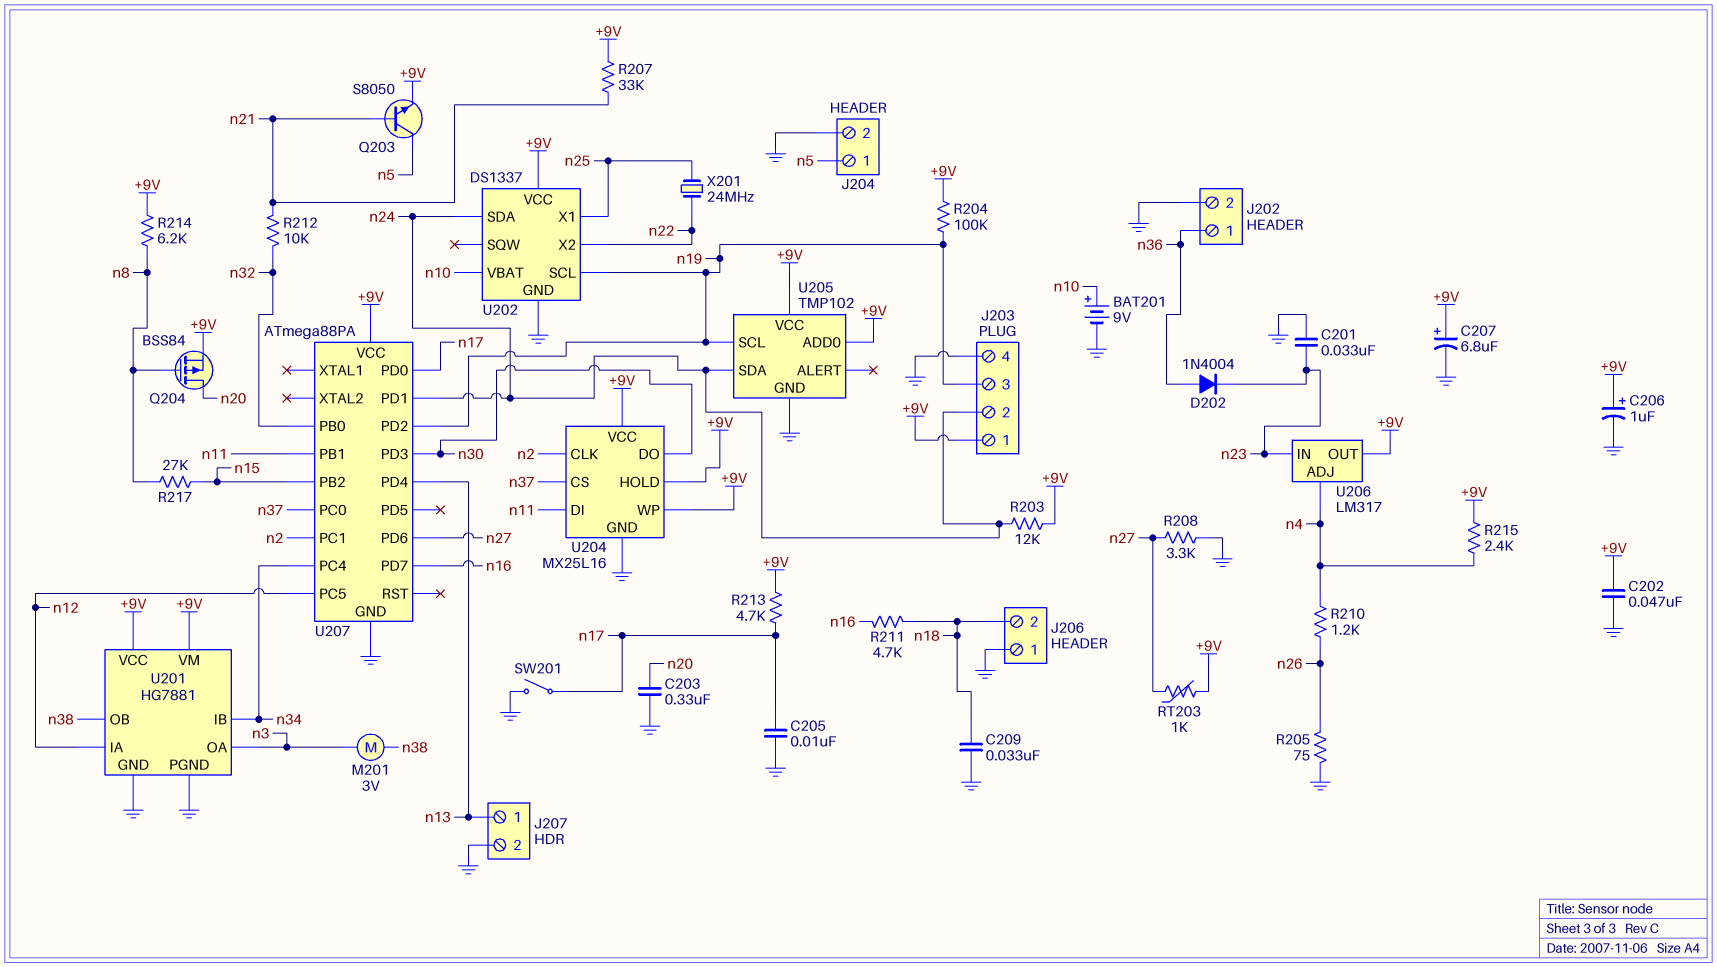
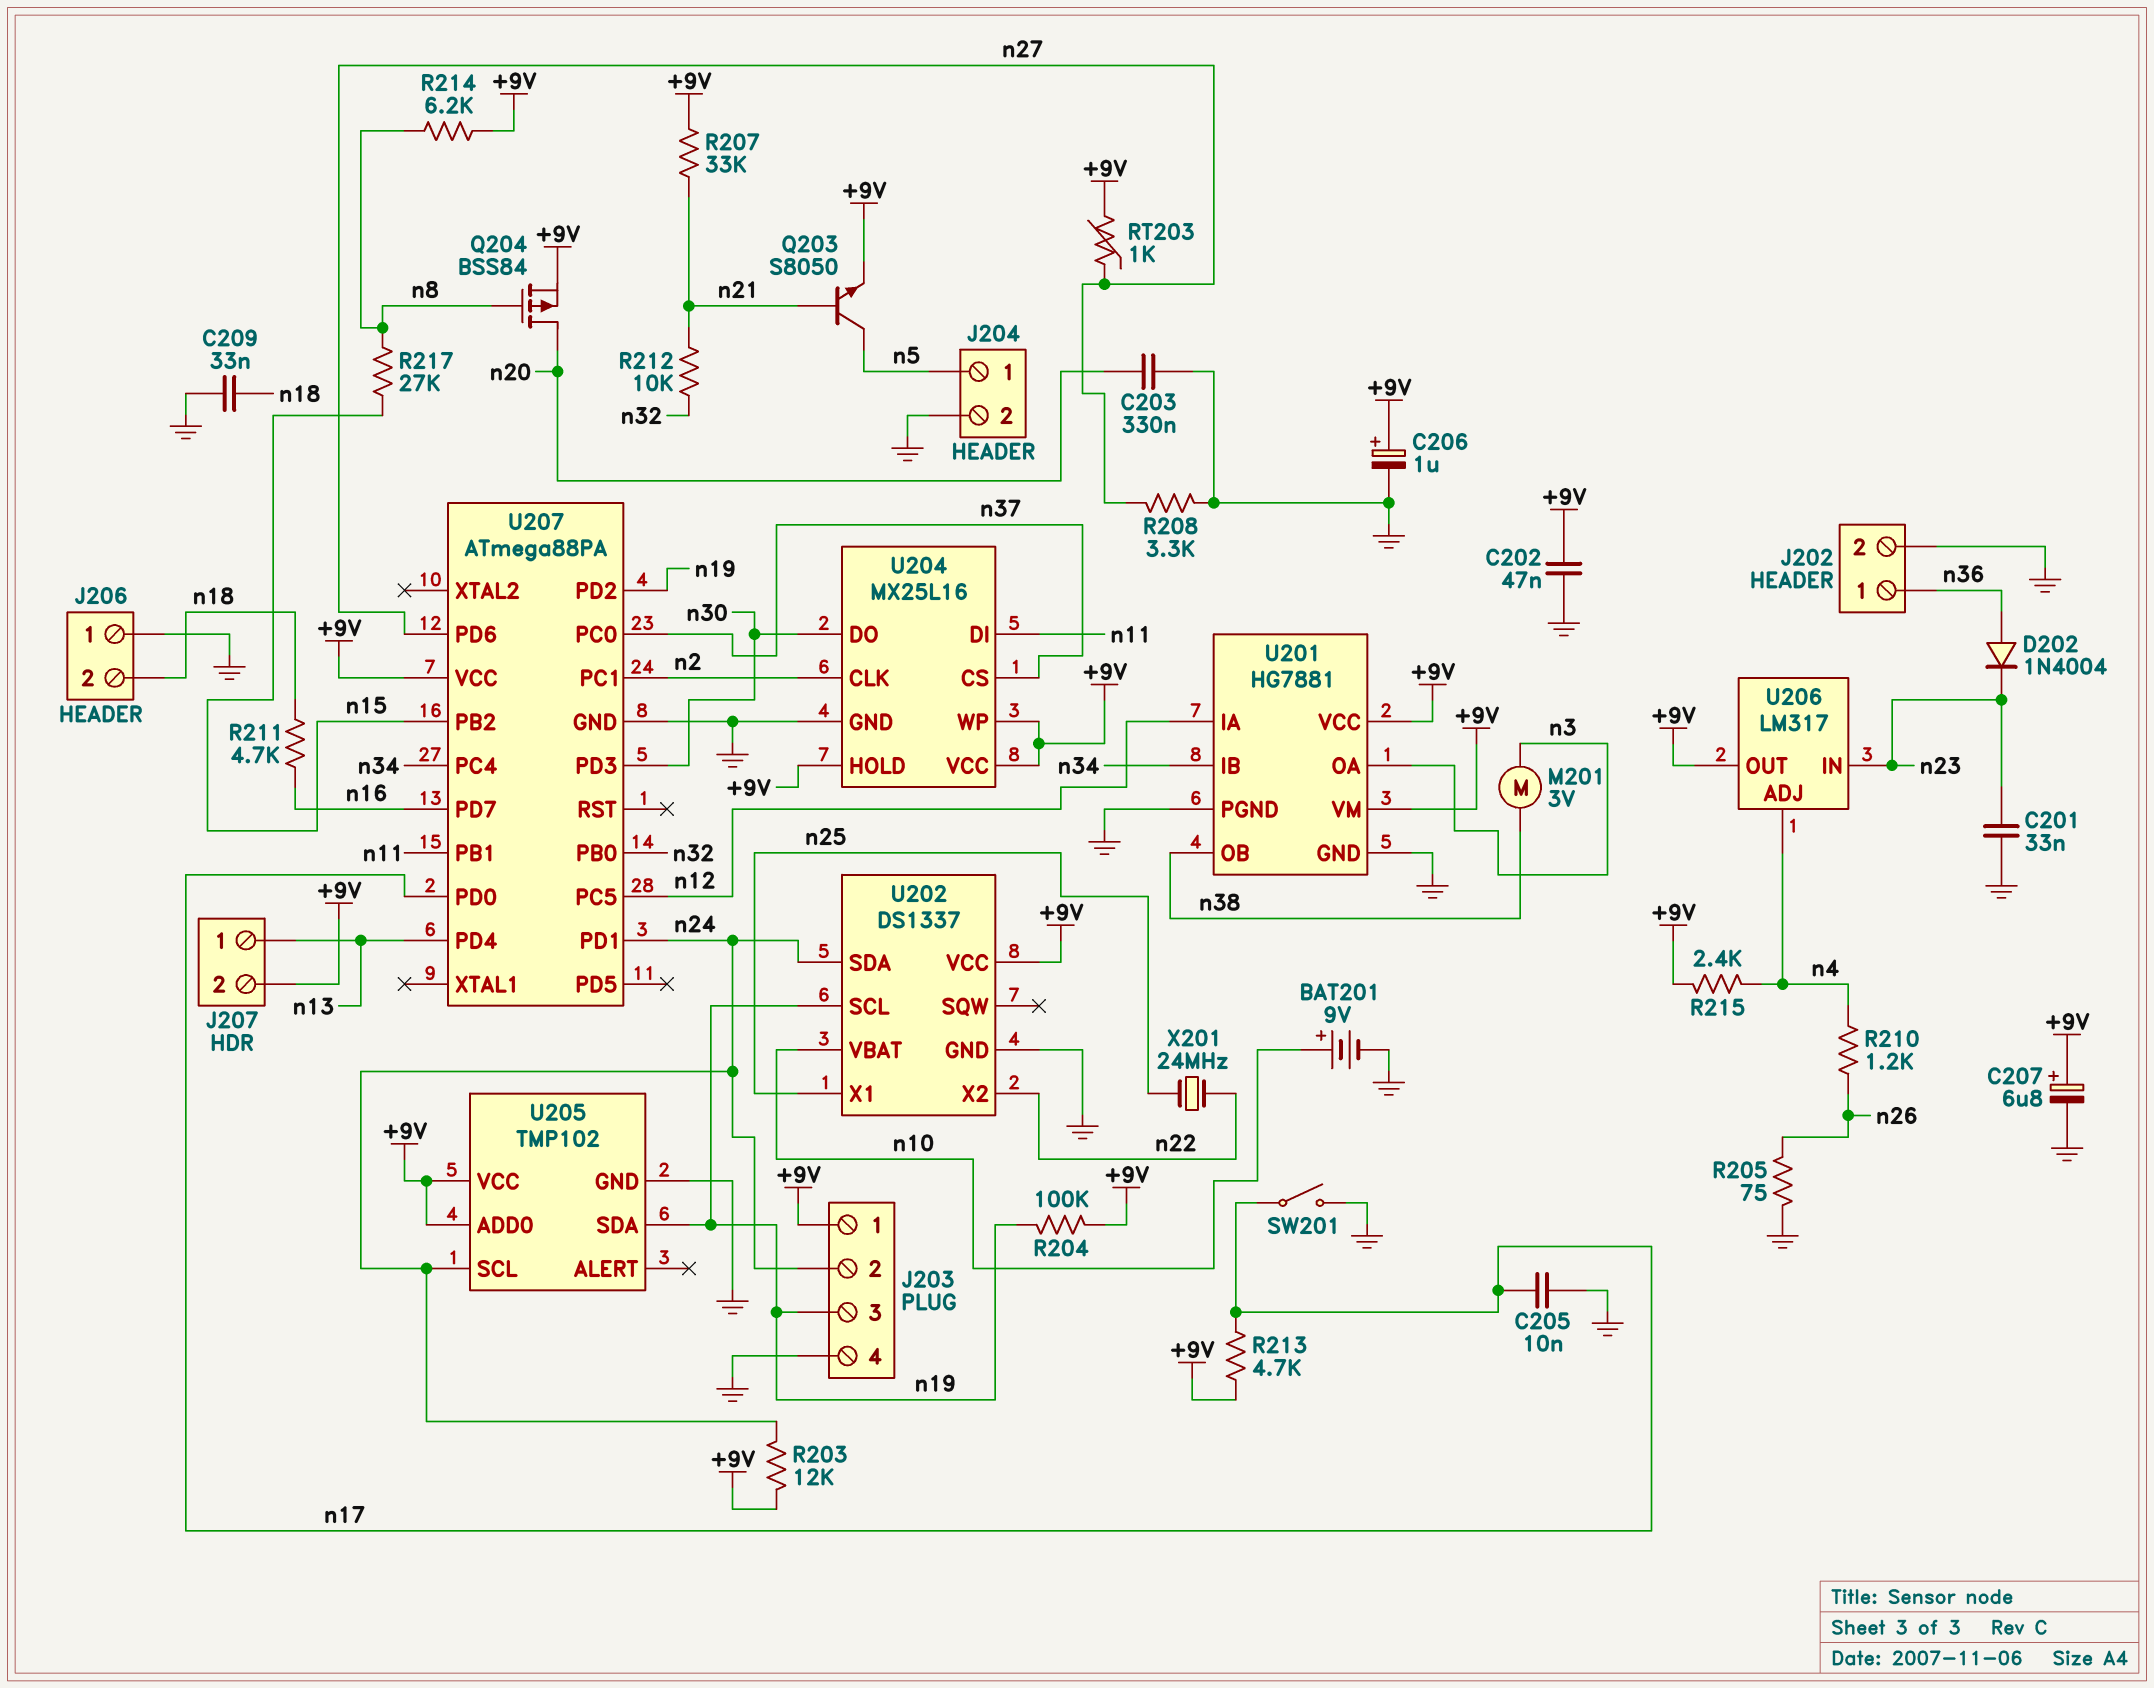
J207 pin 2: GND -> +9V
U205 pin SCL: n19 -> n24
U205 pin SDA: n24 -> n19

